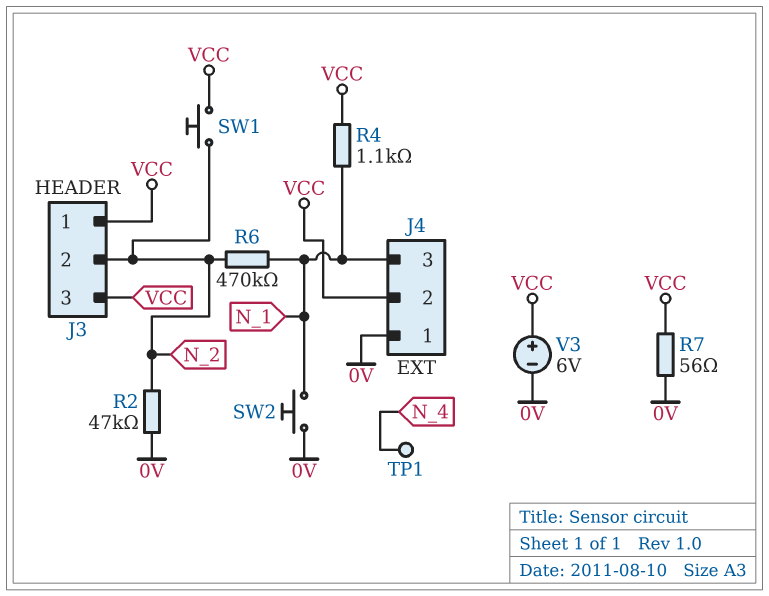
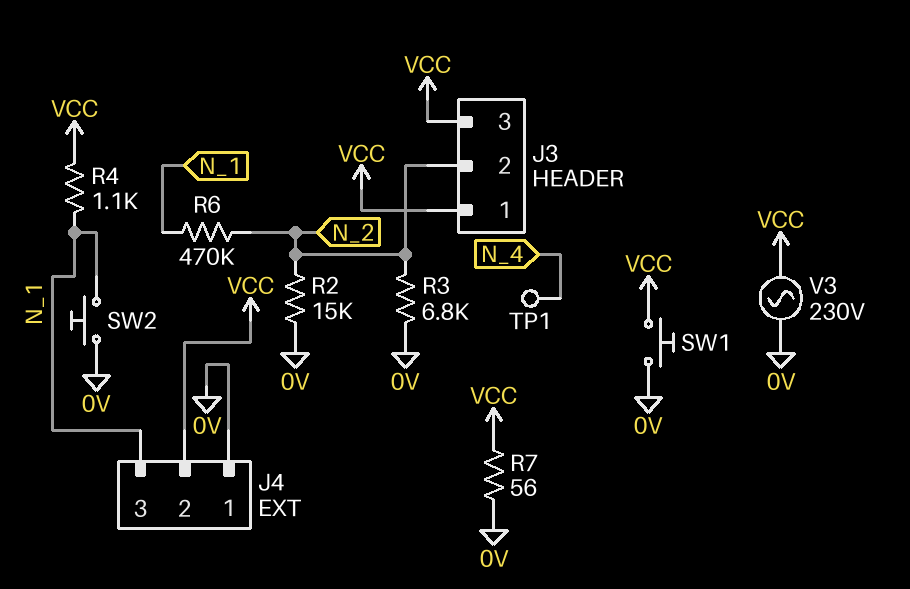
R2: 47k (0V, N_2) -> 15k (0V, N_2)
R3: none -> 6.8k (0V, N_2)
SW1: button (N_2, VCC) -> button (0V, VCC)
V3: 6V (plus VCC, minus 0V) -> AC 230V (0V, VCC)

